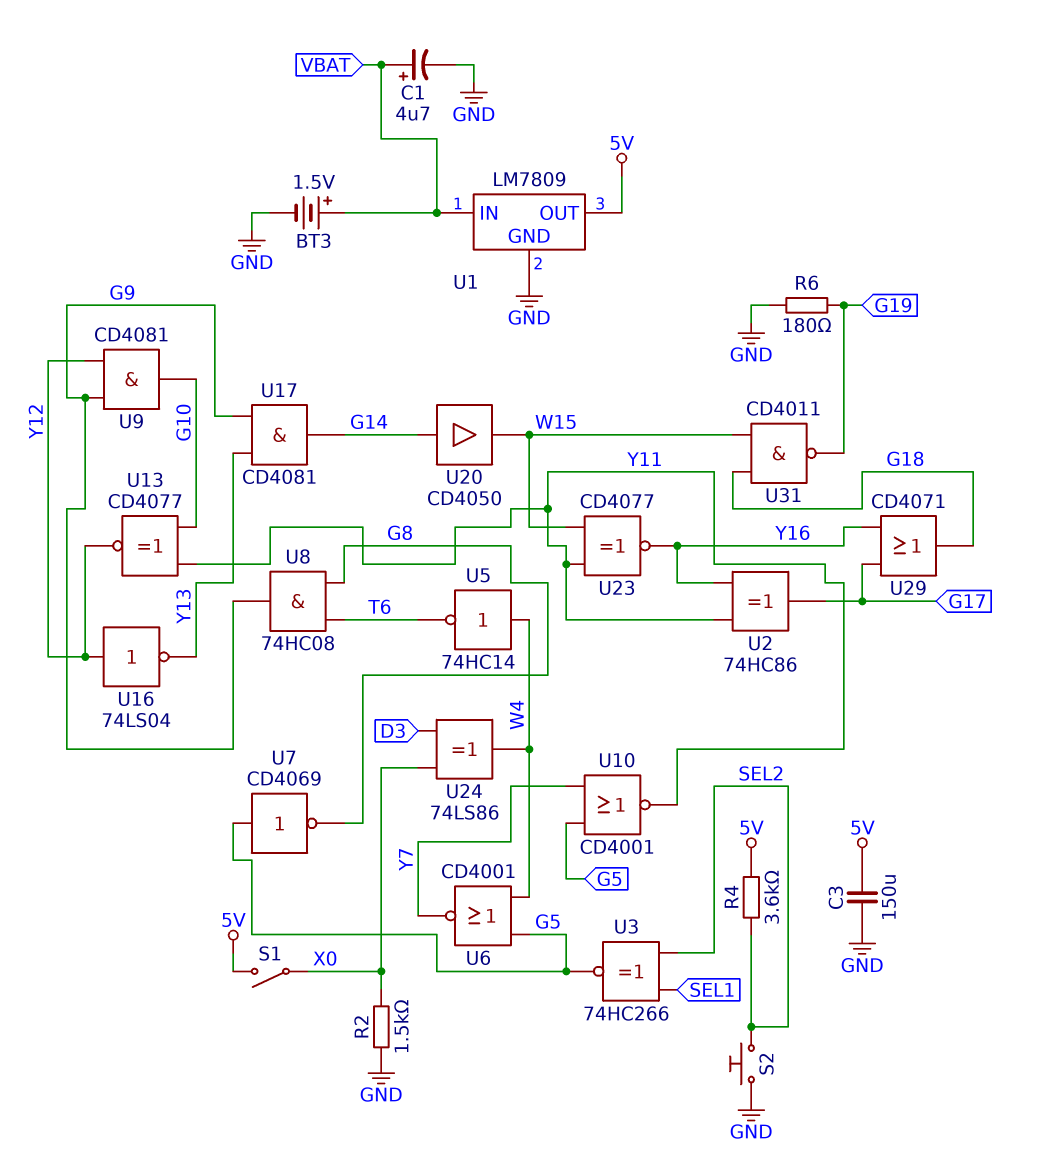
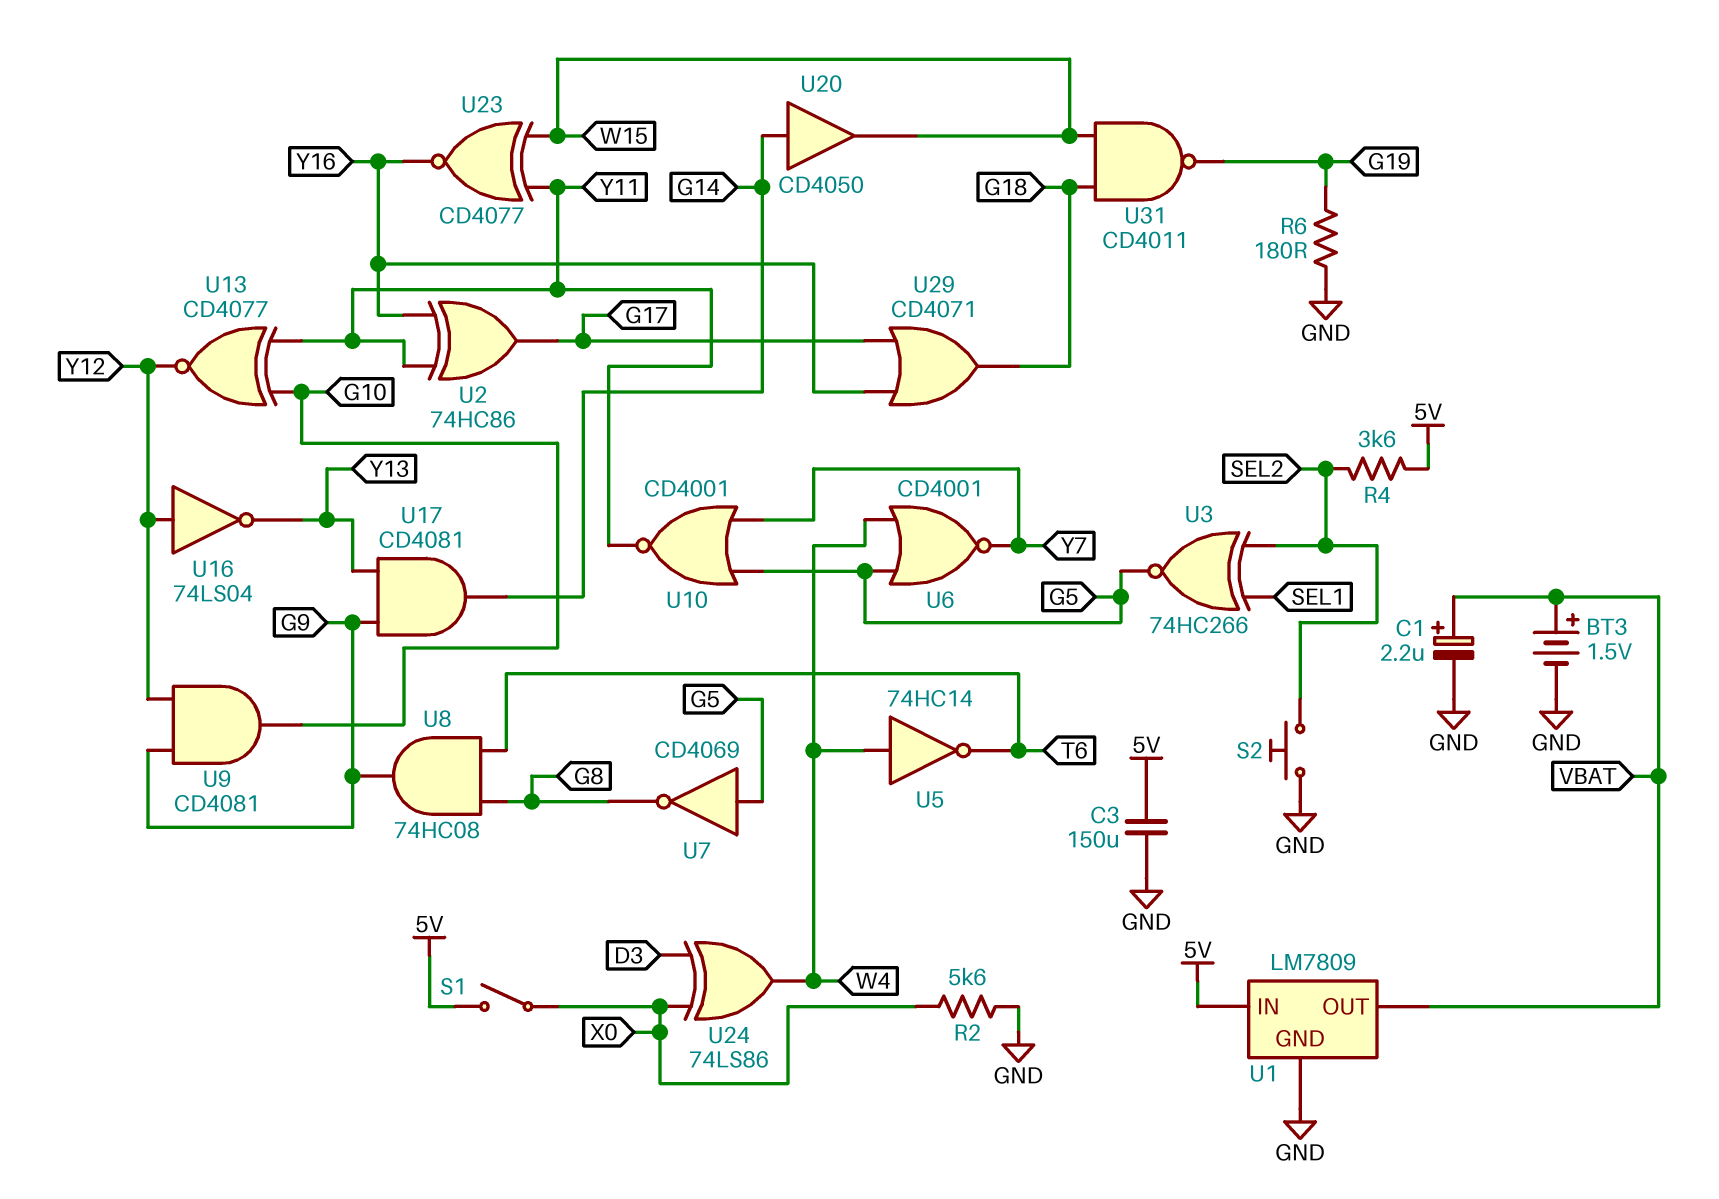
C1: 4.7uF (plus VBAT, minus GND) -> 2.2uF (plus VBAT, minus GND)
R2: 1.5k (GND, X0) -> 5.6k (GND, X0)
U1 pin IN: VBAT -> 5V
U1 pin OUT: 5V -> VBAT

